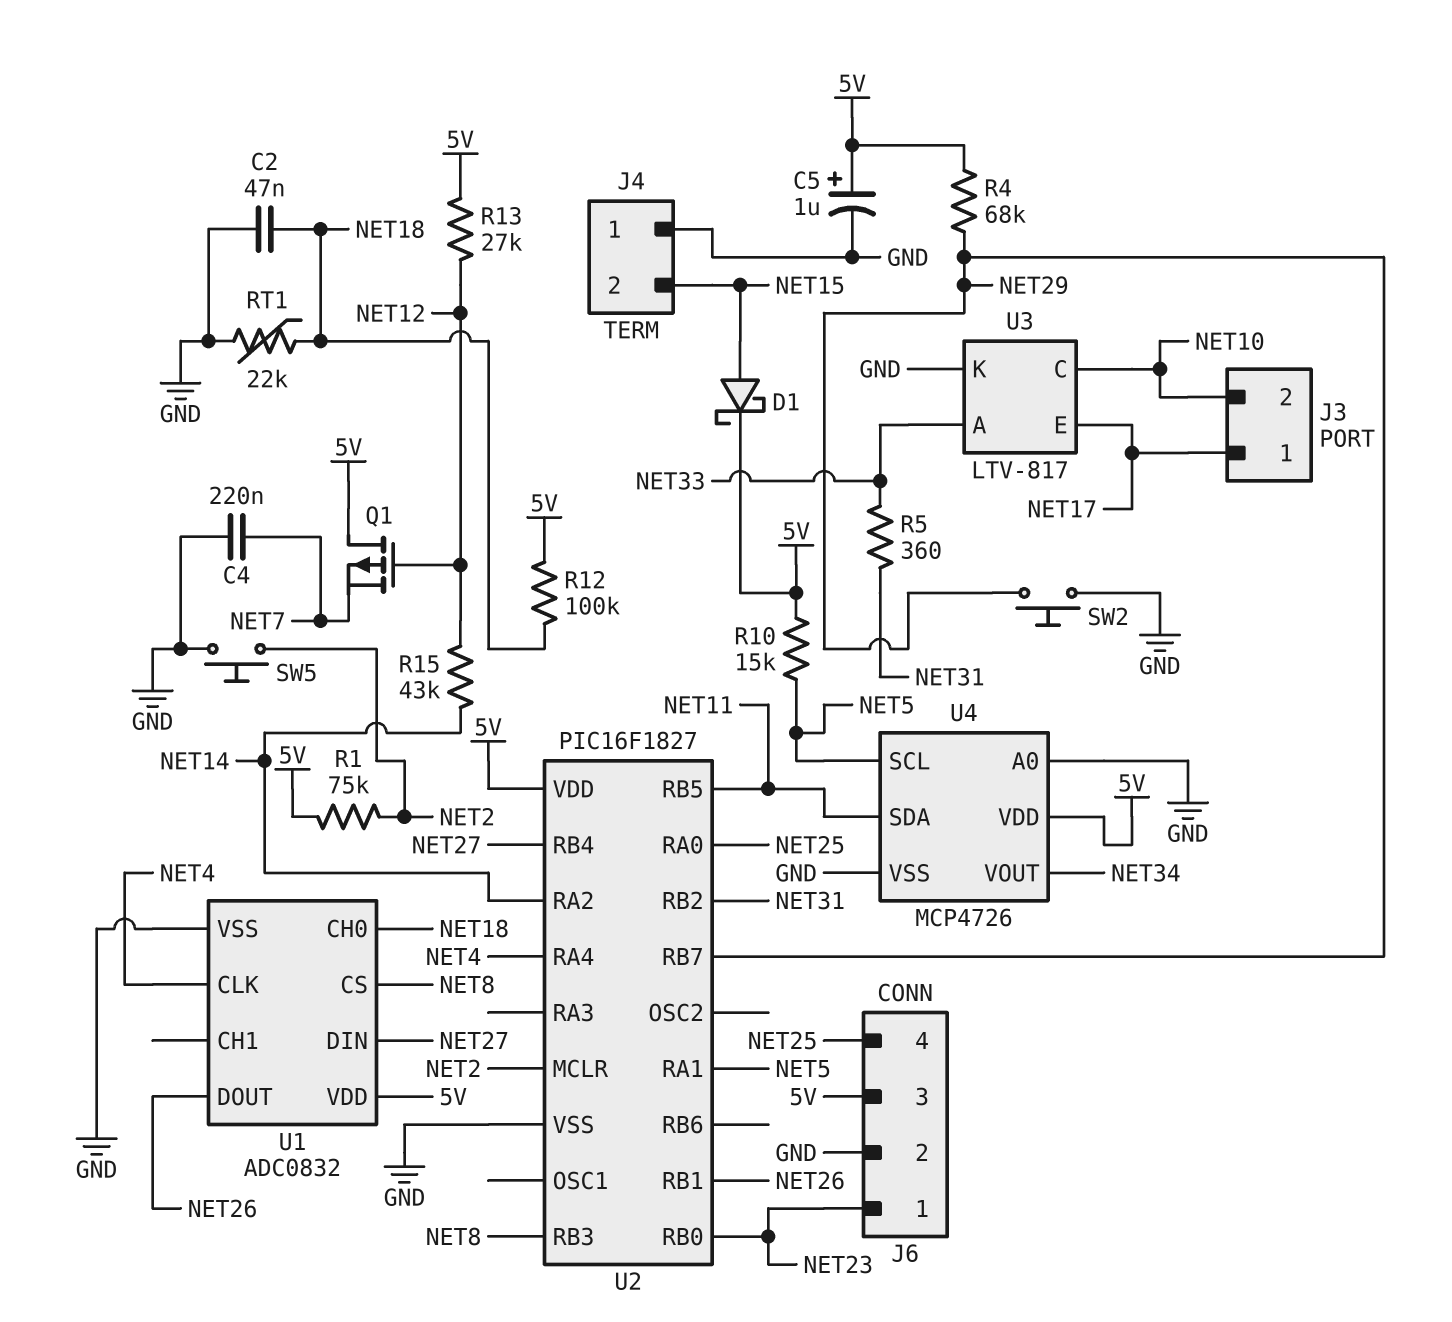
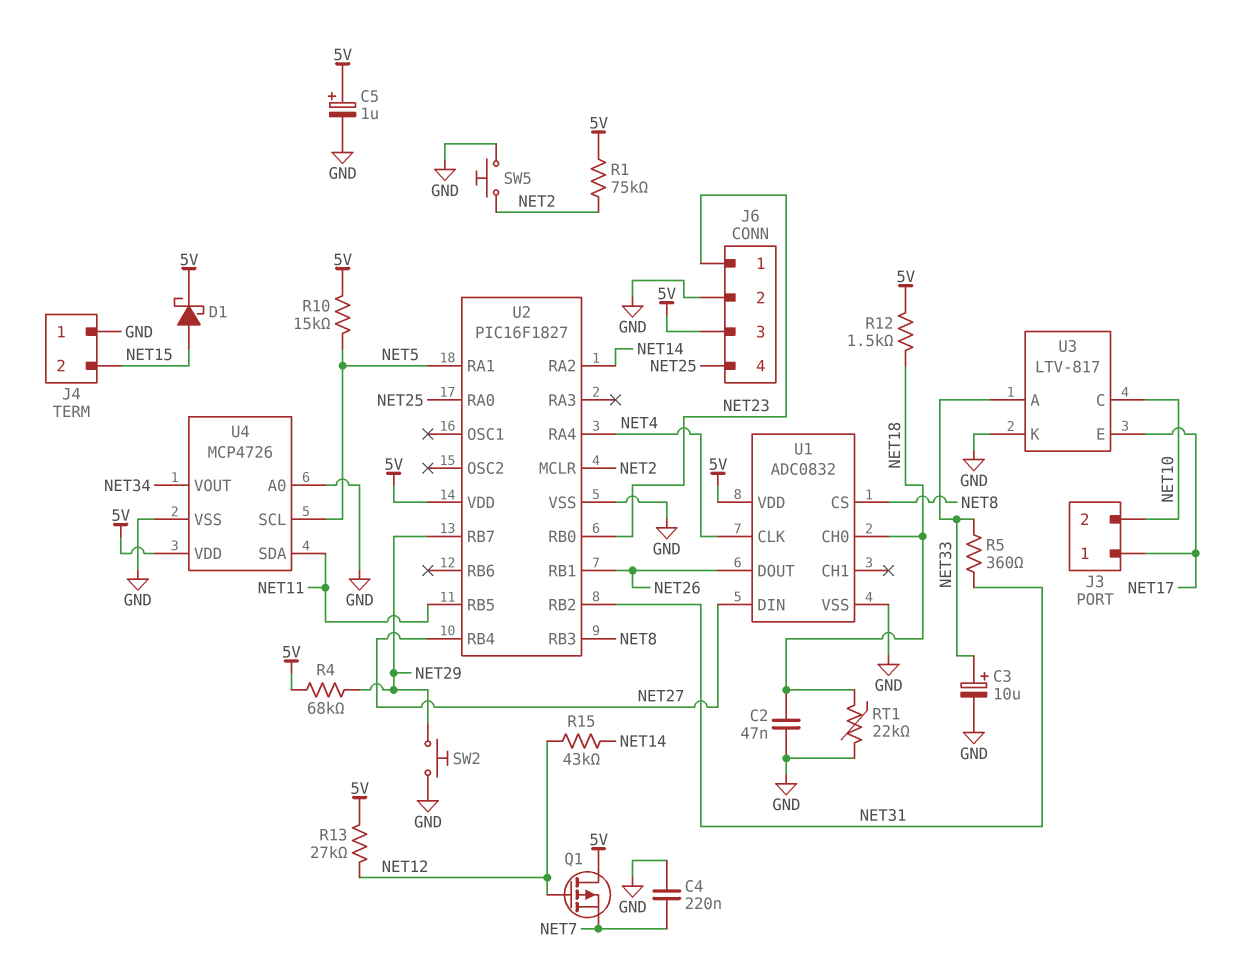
C3: none -> 10uF (plus NET33, minus GND)
R12: 100k (5V, NET18) -> 1.5k (5V, NET18)

